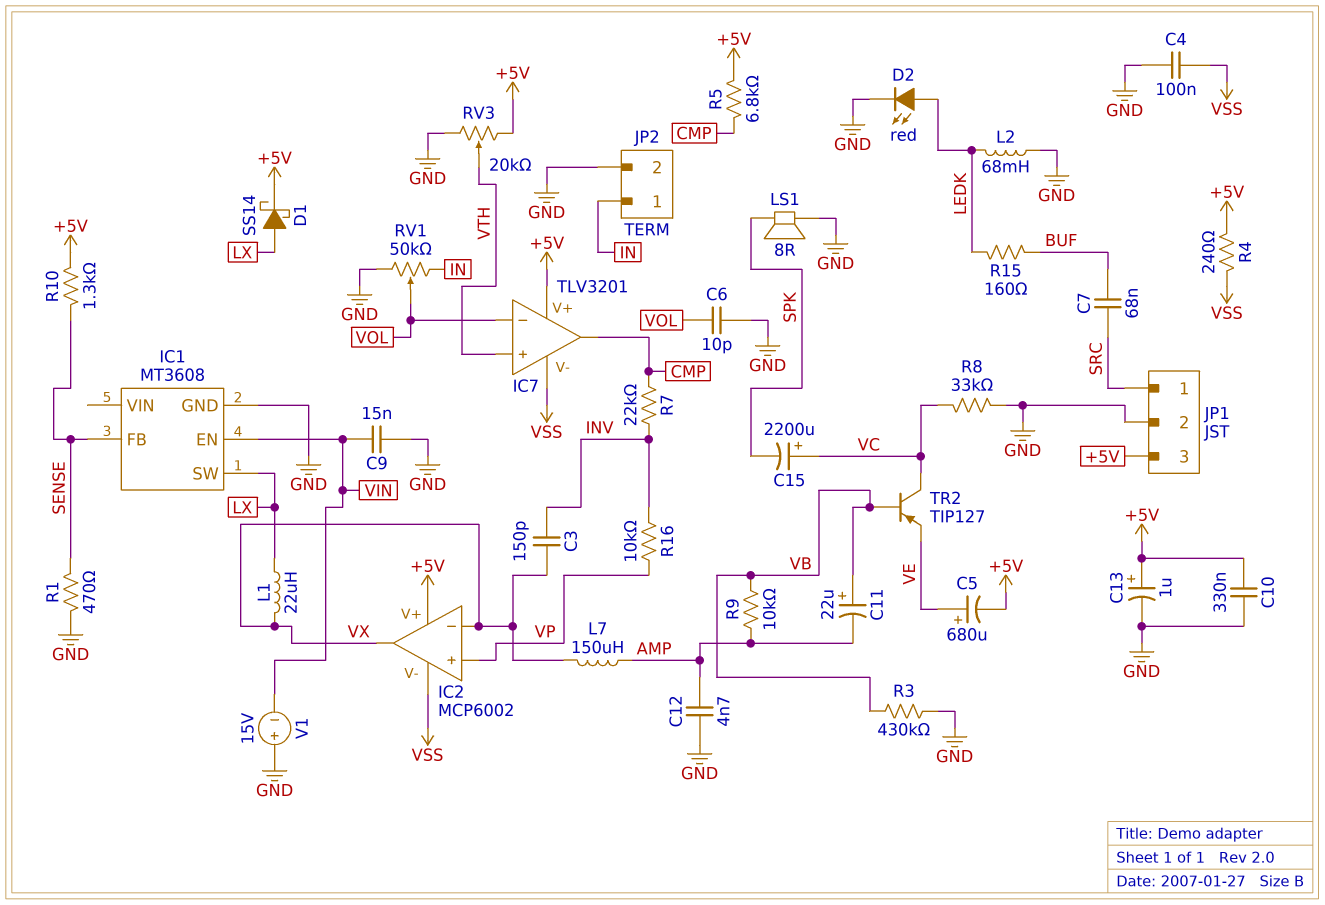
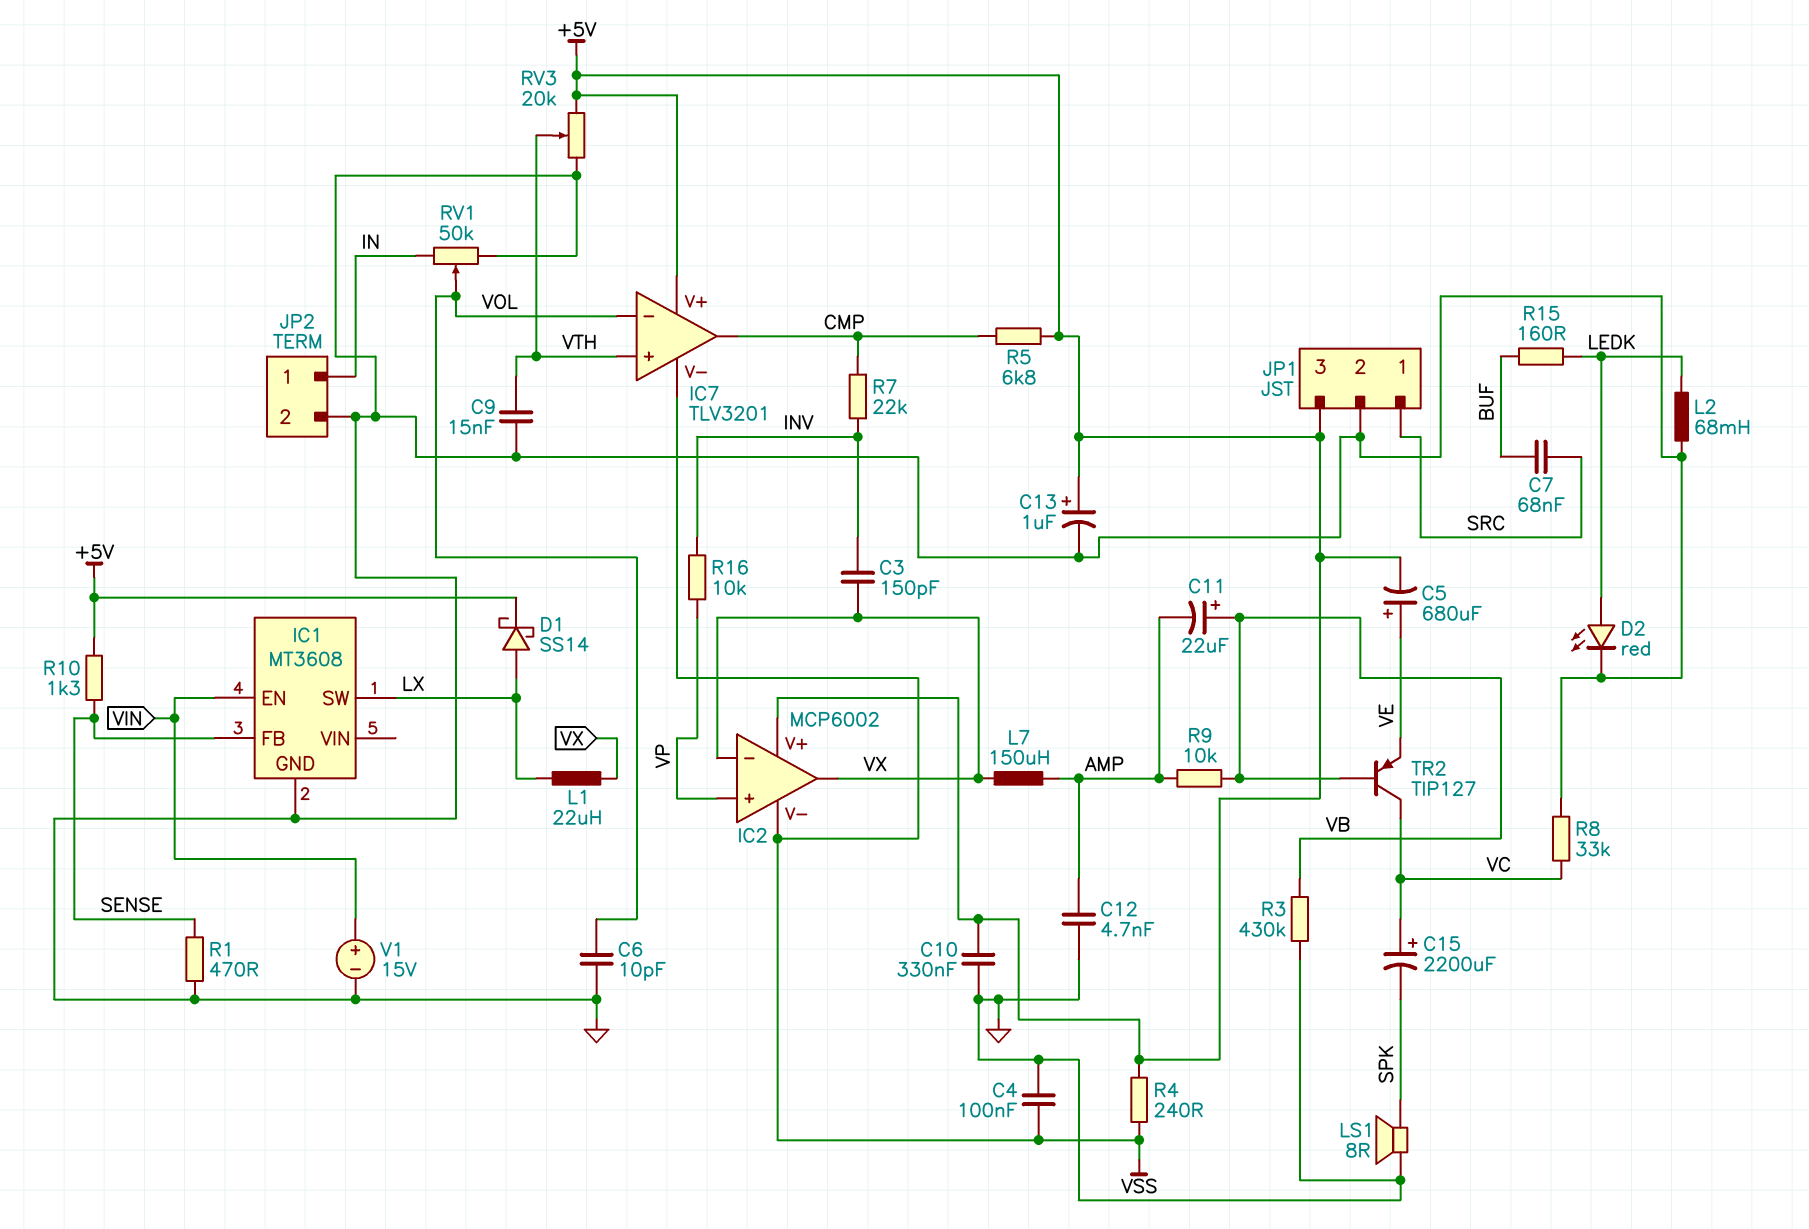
C9: 15nF (GND, VIN) -> 15nF (GND, VTH)
V1: 15V (plus GND, minus VIN) -> 15V (plus VIN, minus GND)

